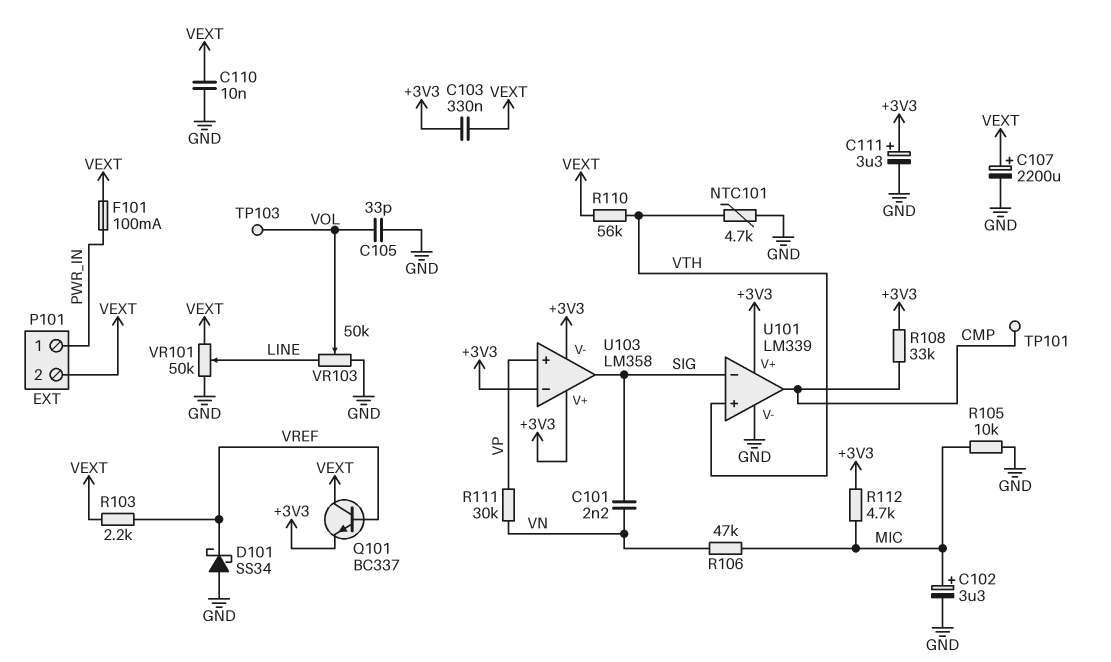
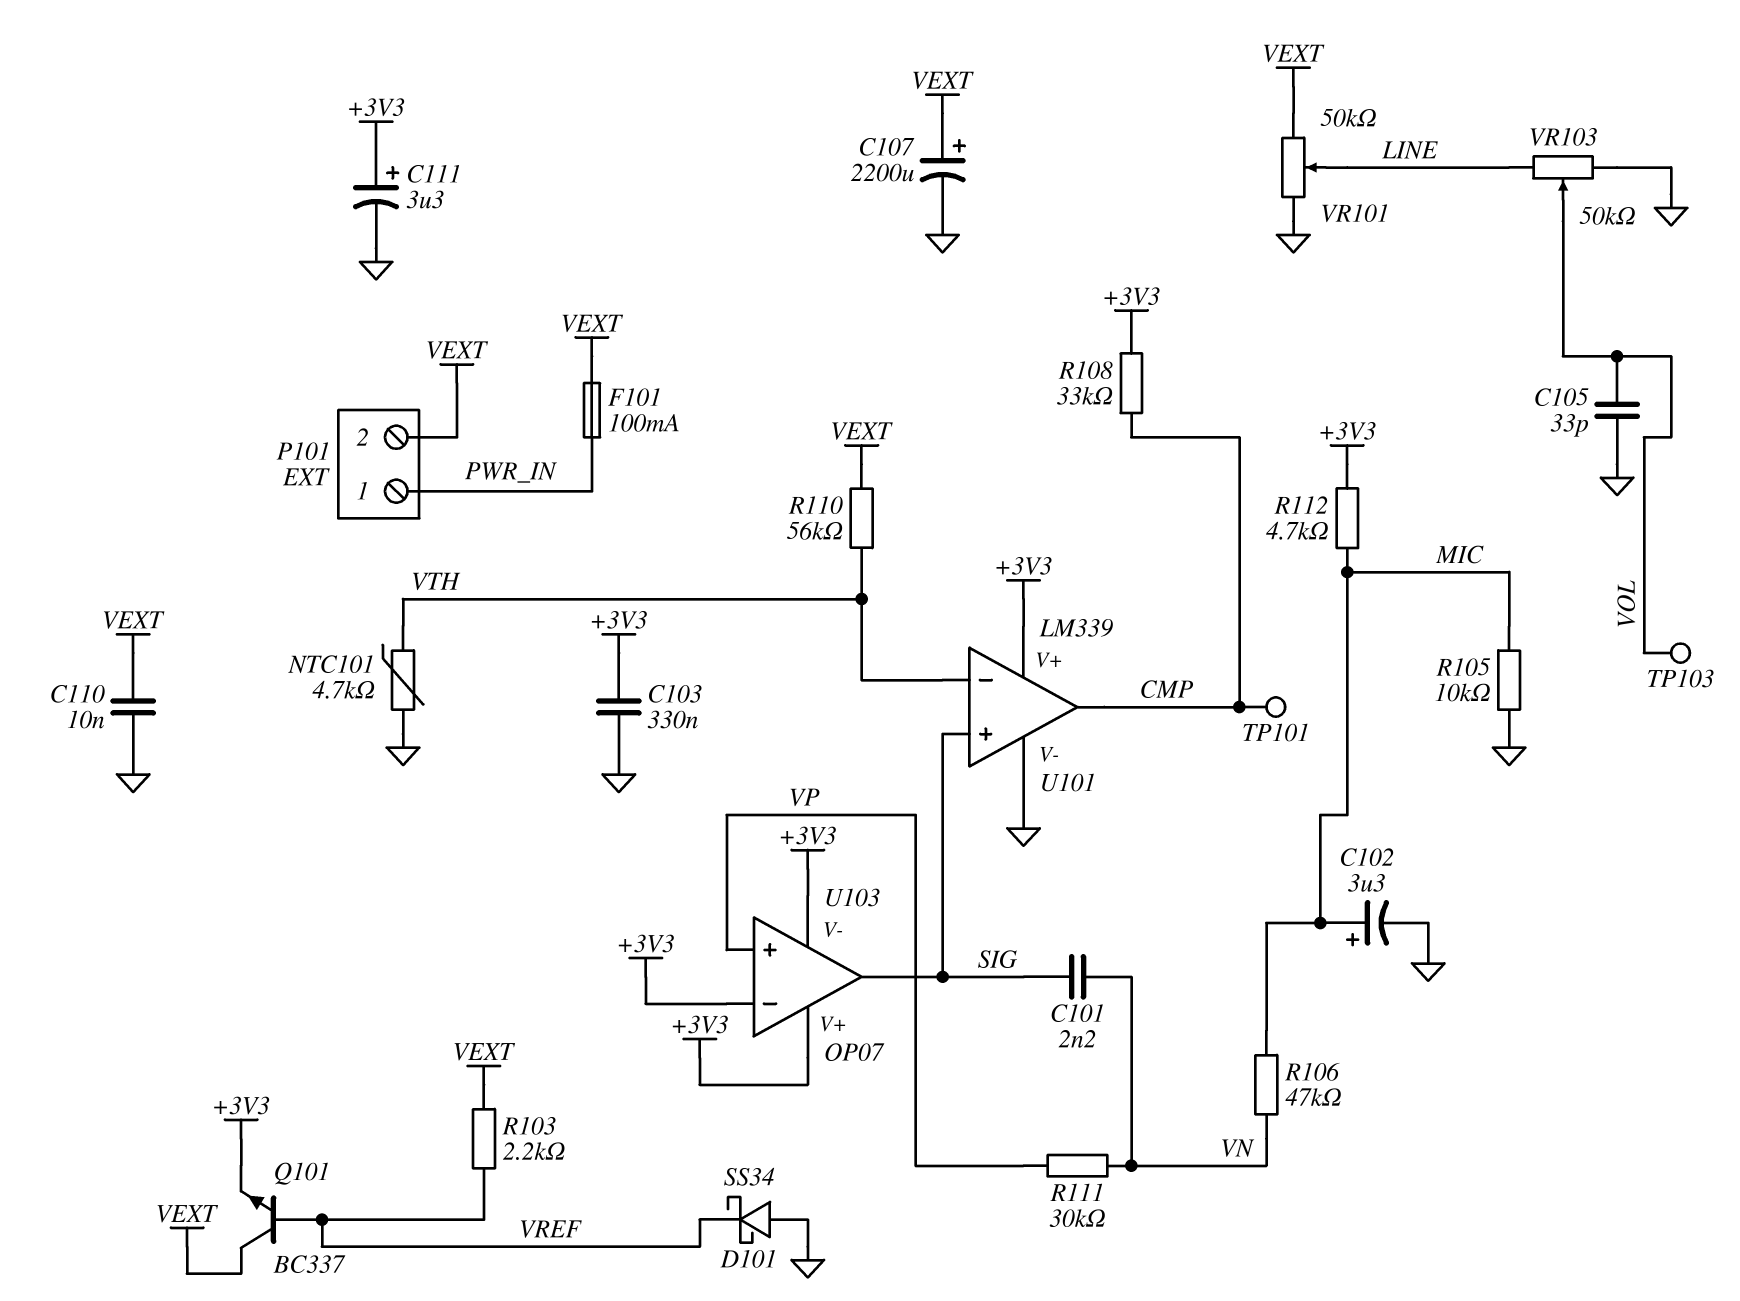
C103: 330nF (+3V3, VEXT) -> 330nF (+3V3, GND)
U101 pin in+: VTH -> SIG
U101 pin in-: SIG -> VTH
U103: LM358 -> OP07

